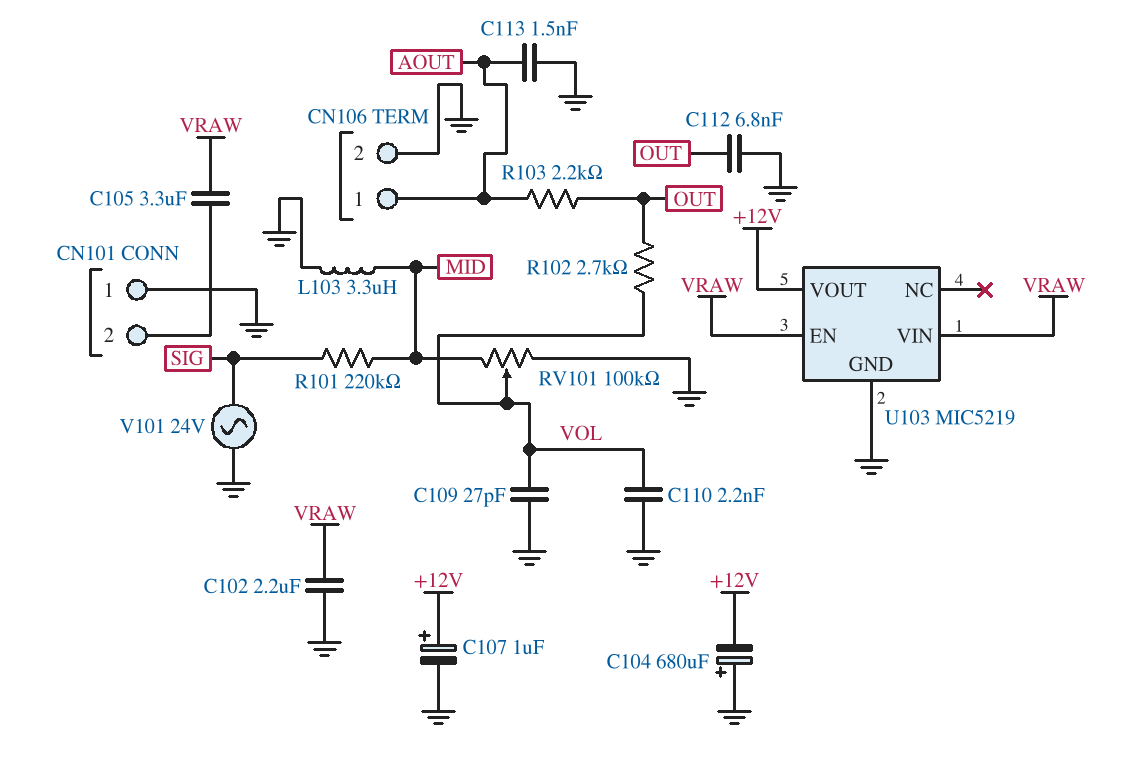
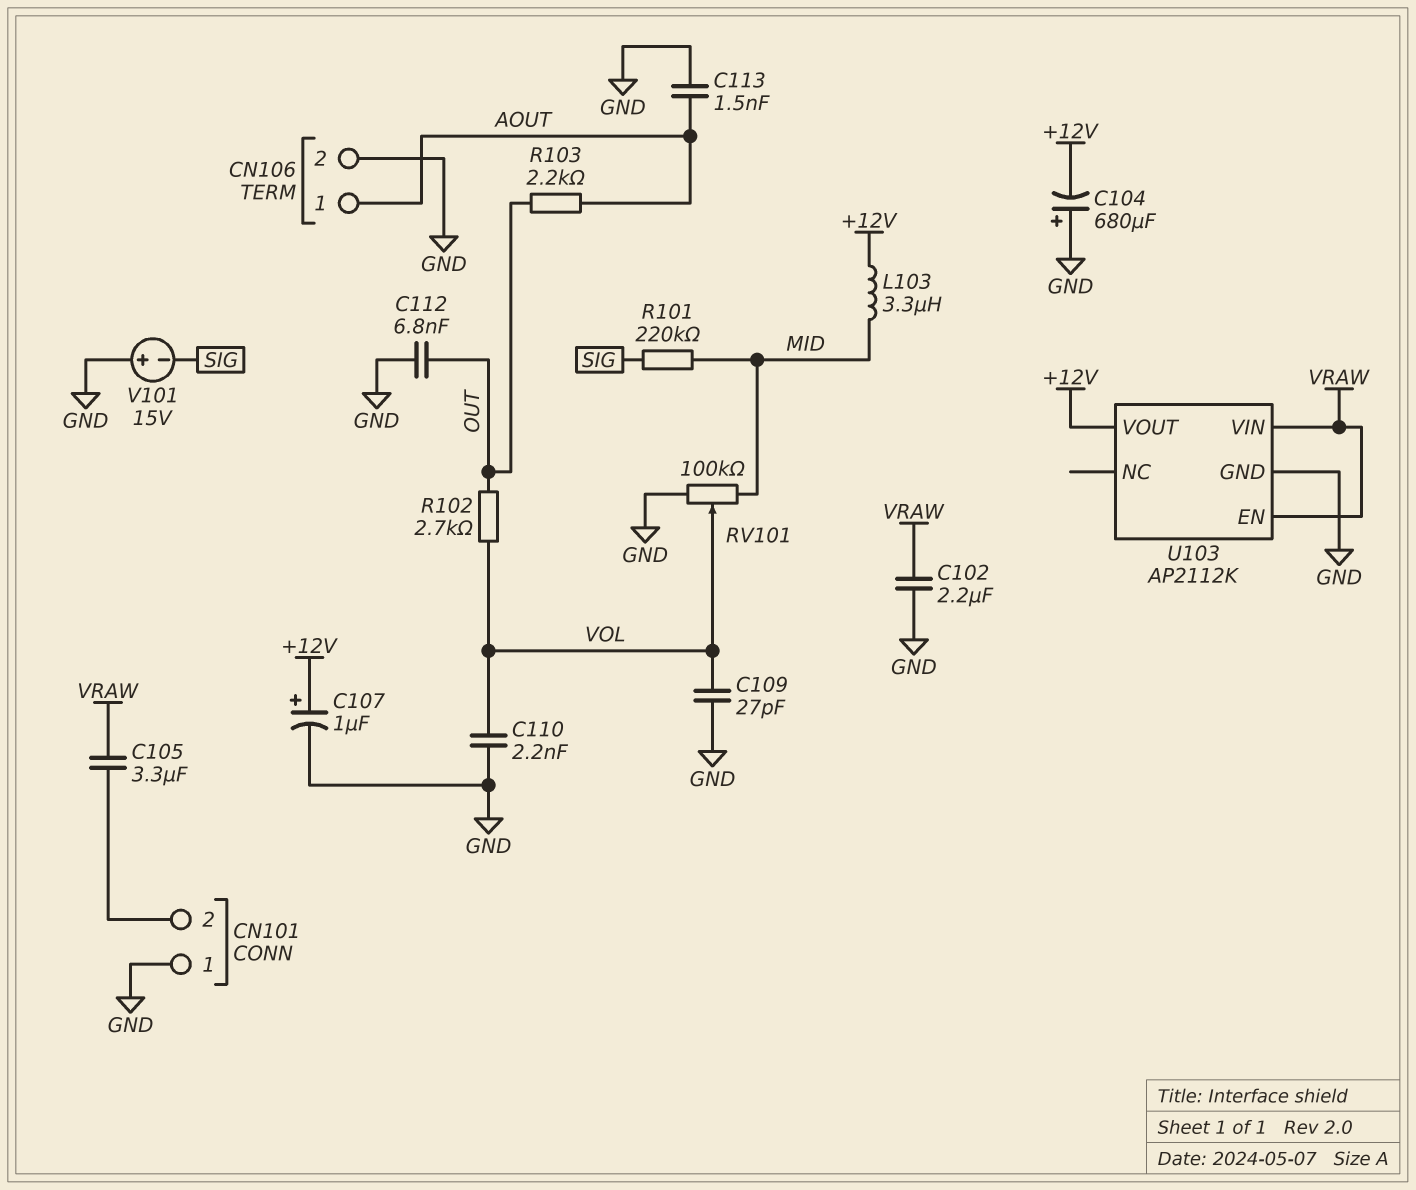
L103: 3.3uH (GND, MID) -> 3.3uH (+12V, MID)
U103: MIC5219 -> AP2112K
V101: AC 24V (GND, SIG) -> 15V (plus GND, minus SIG)

